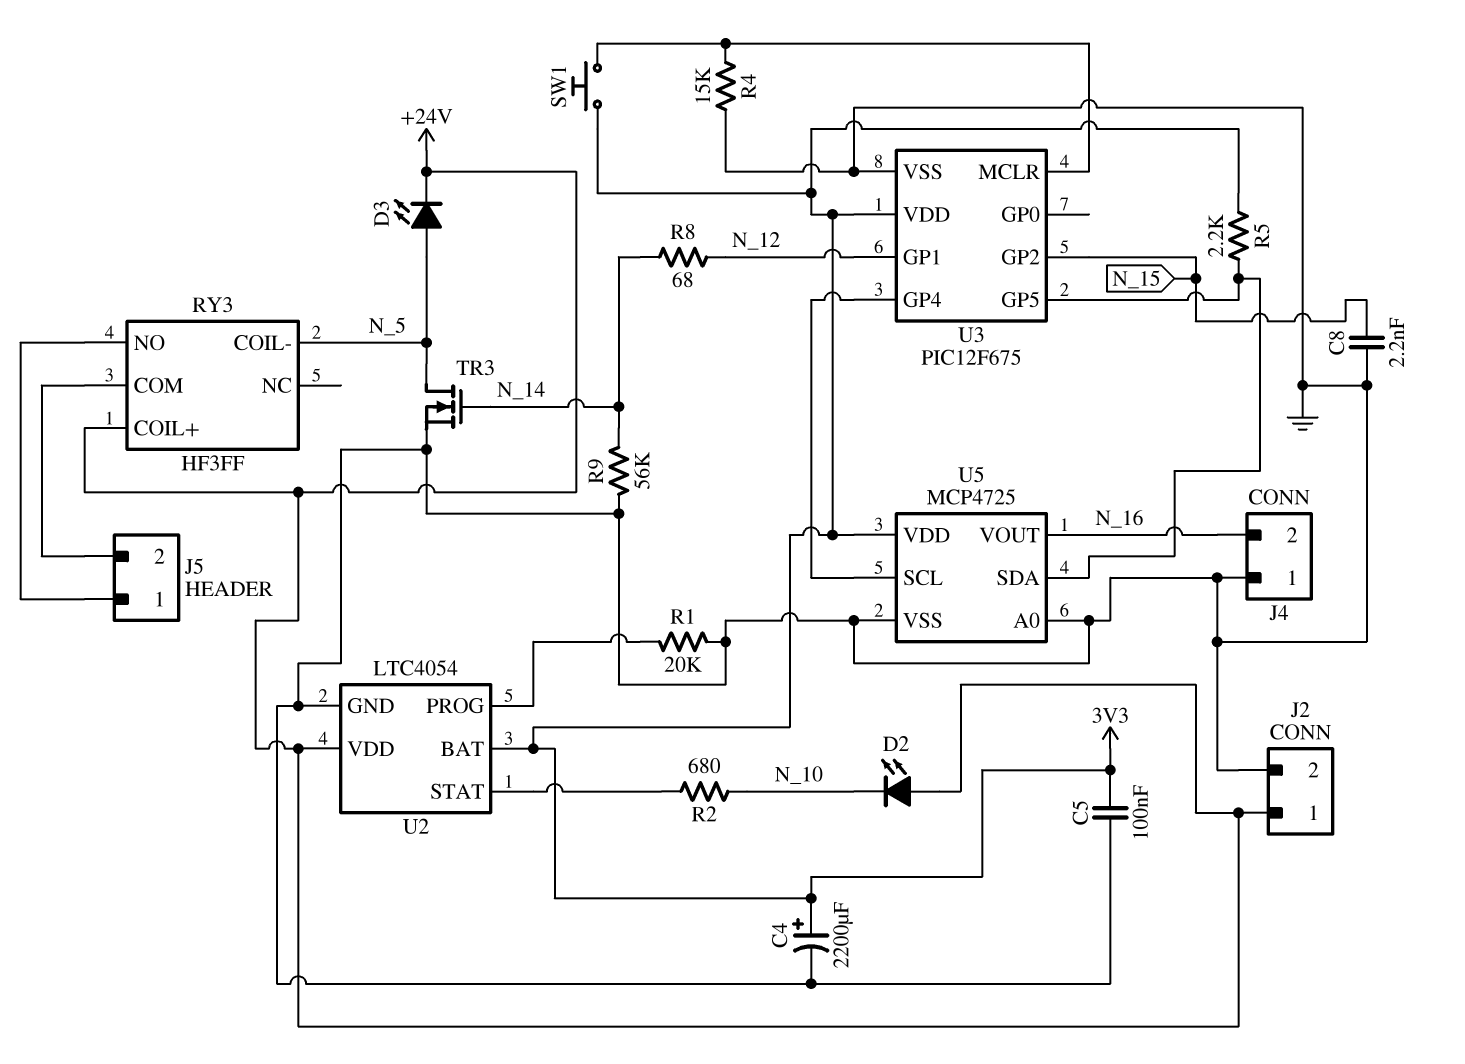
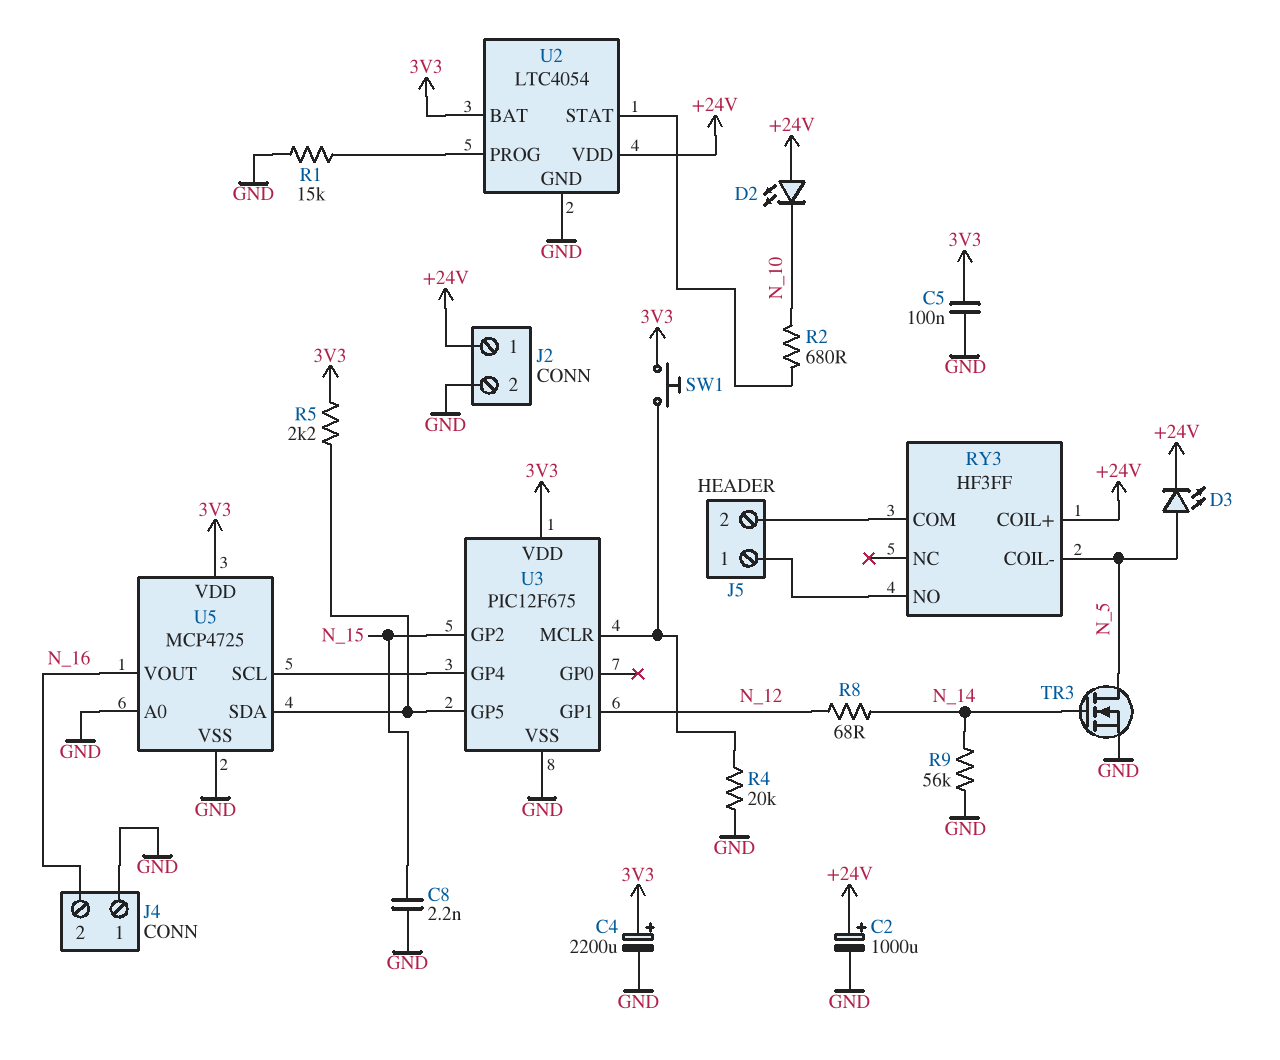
C2: none -> 1000uF (plus +24V, minus GND)
R1: 20k (GND, U2/PROG) -> 15k (GND, U2/PROG)
R4: 15k (GND, U3/MCLR) -> 20k (GND, U3/MCLR)

